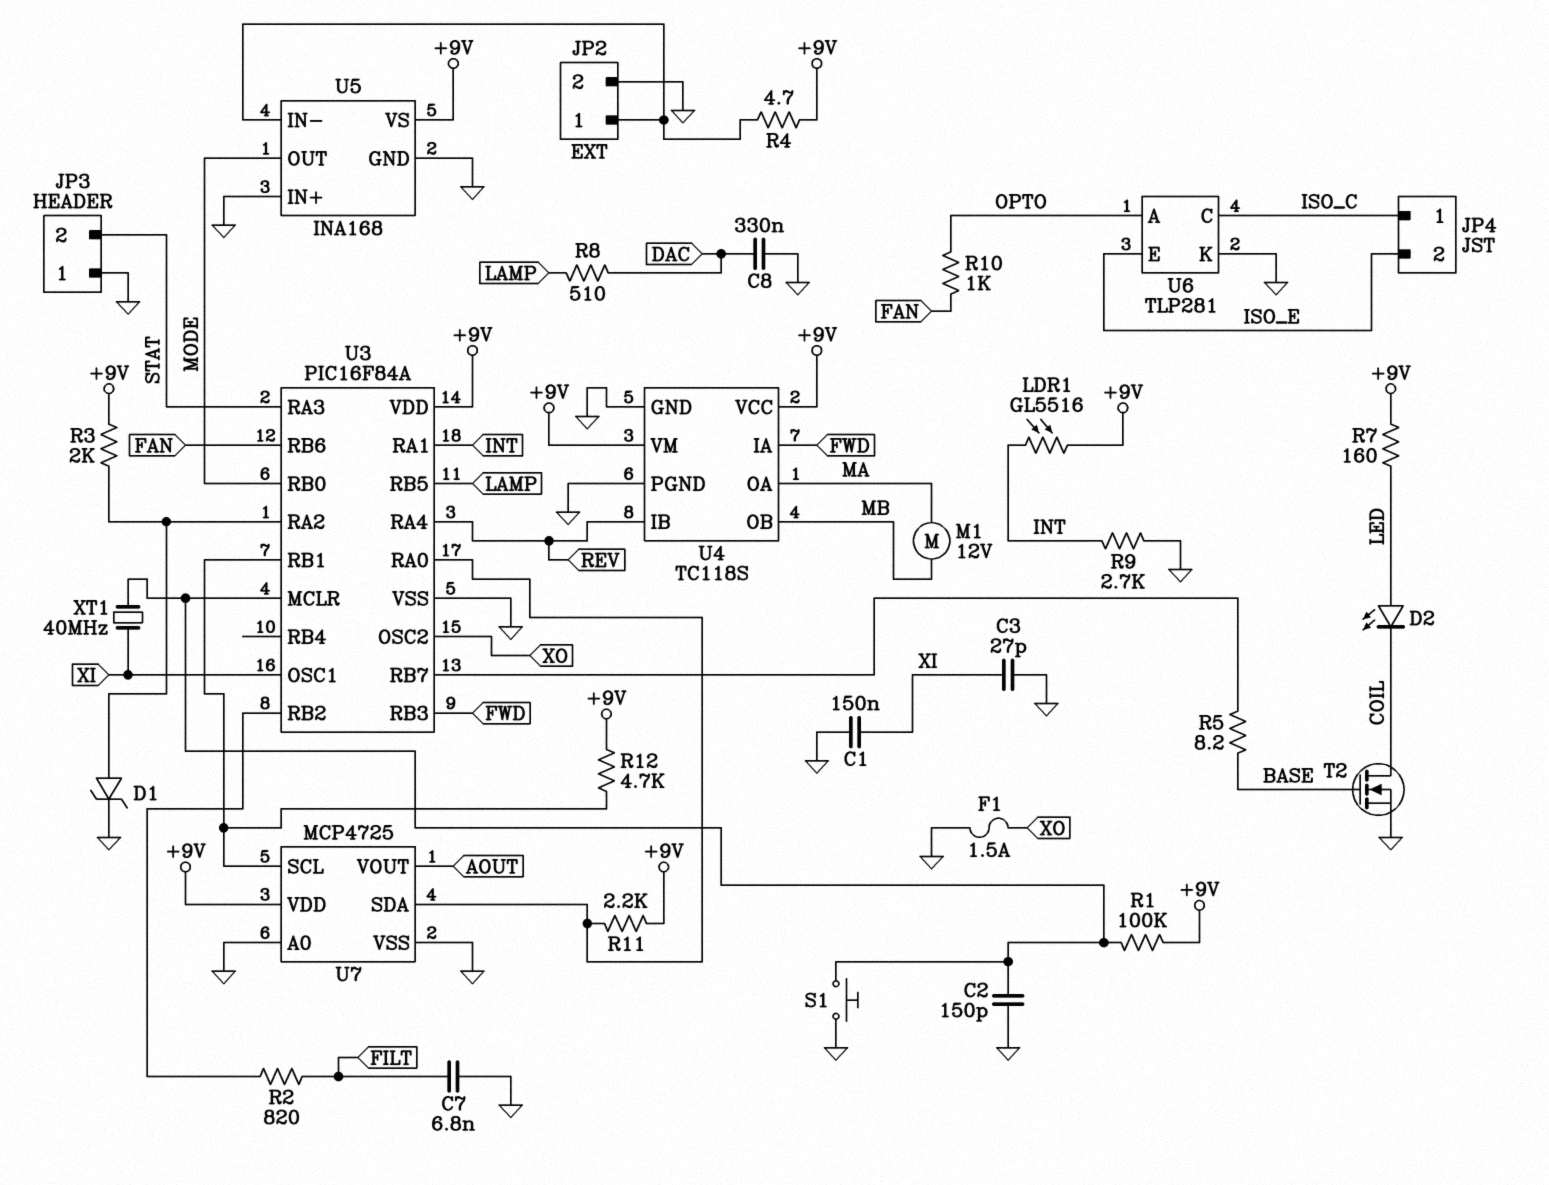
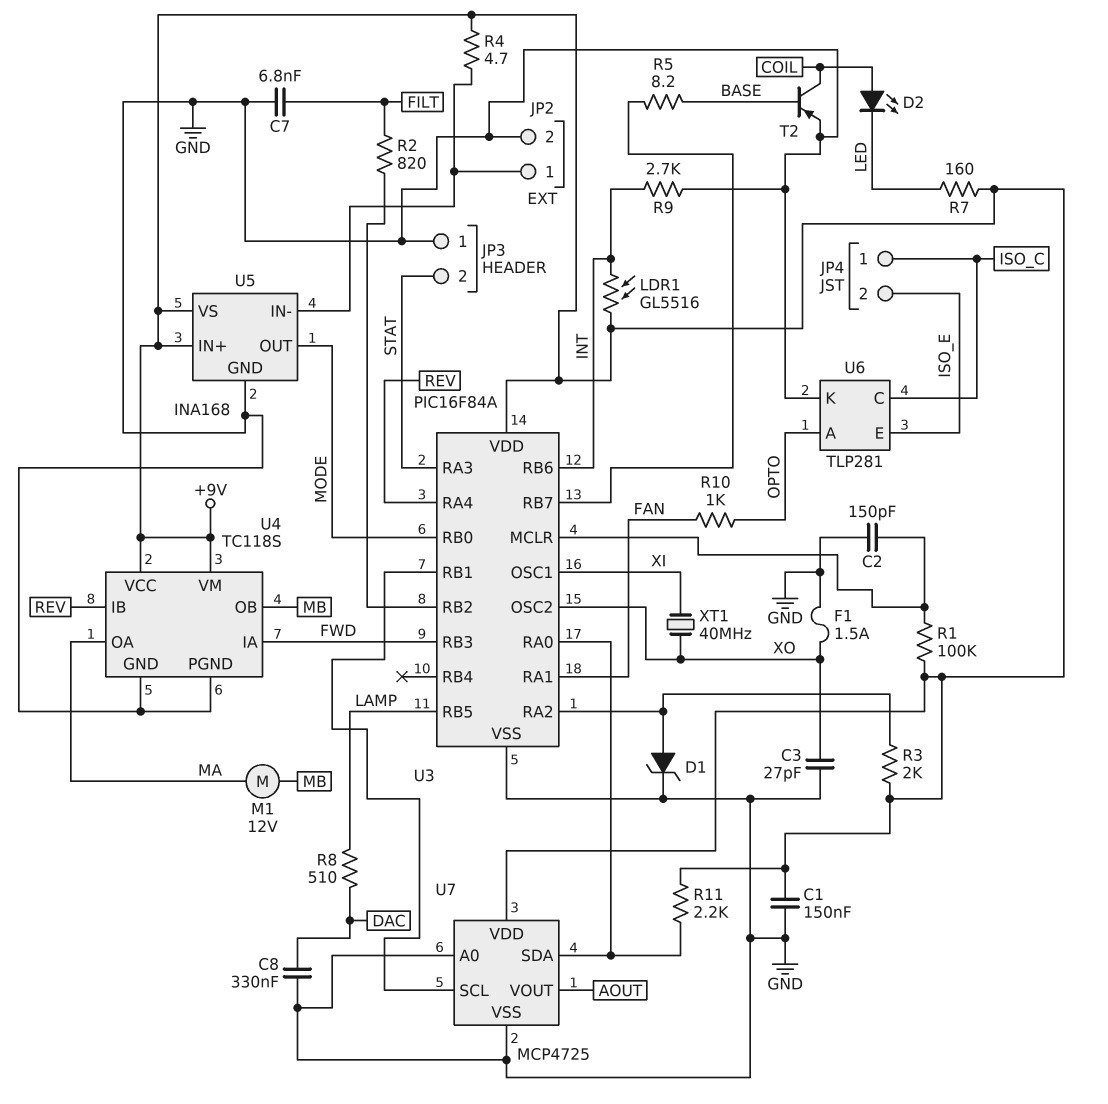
C1: 150nF (GND, XI) -> 150nF (+9V, GND)
C3: 27pF (GND, XI) -> 27pF (GND, XO)
D2: LED (A LED, K COIL) -> LED (A COIL, K LED)
R12: 4.7k (+9V, U3/RB1) -> none
S1: button (GND, U3/MCLR) -> none
T2: NMOS (G BASE, D COIL, S GND) -> PNP (B BASE, C COIL, E GND)
U3 pin RA1: INT -> FAN
U3 pin RB6: FAN -> INT
U5 pin IN+: GND -> +9V
XT1: 40MHz (U3/MCLR, XI) -> 40MHz (XI, XO)

